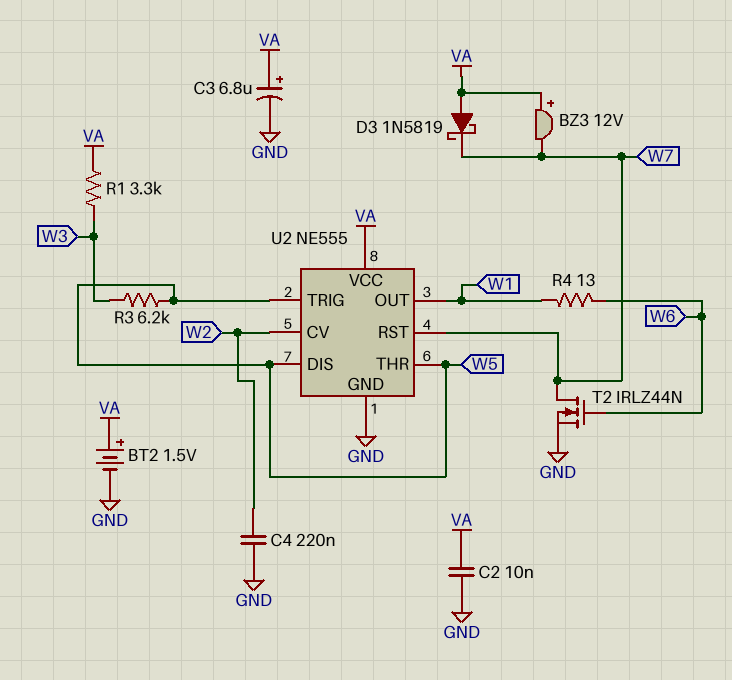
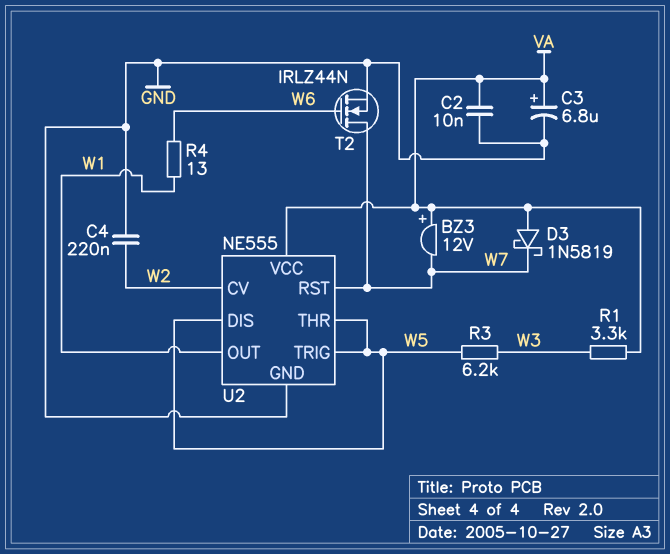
BT2: 1.5V (plus VA, minus GND) -> none

